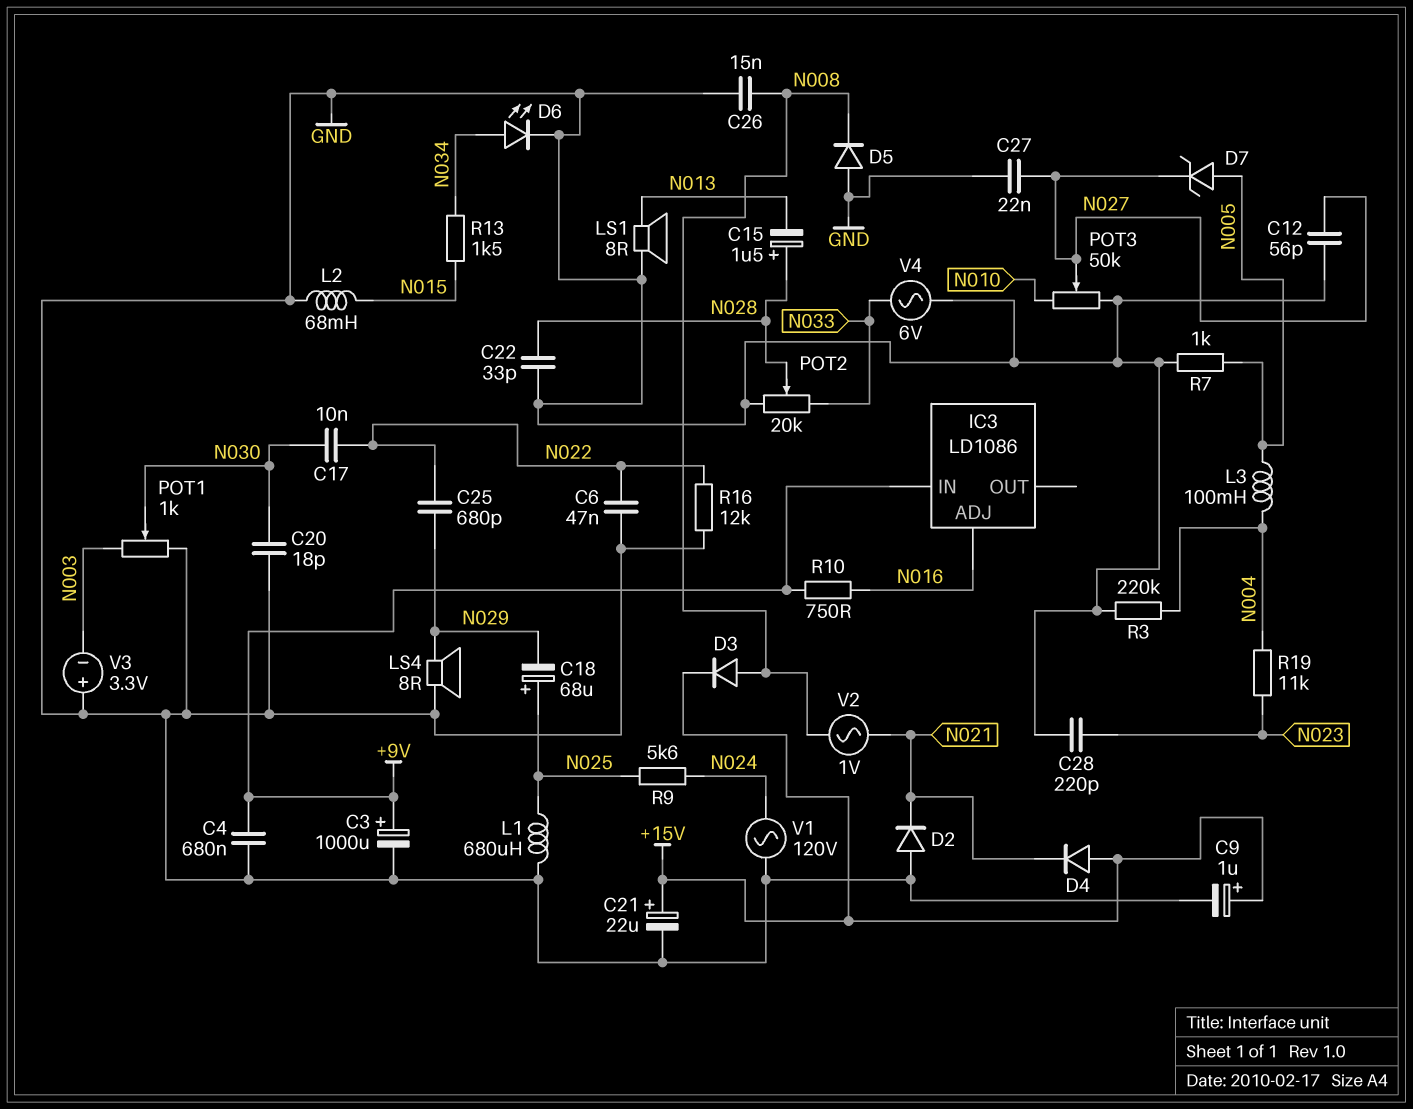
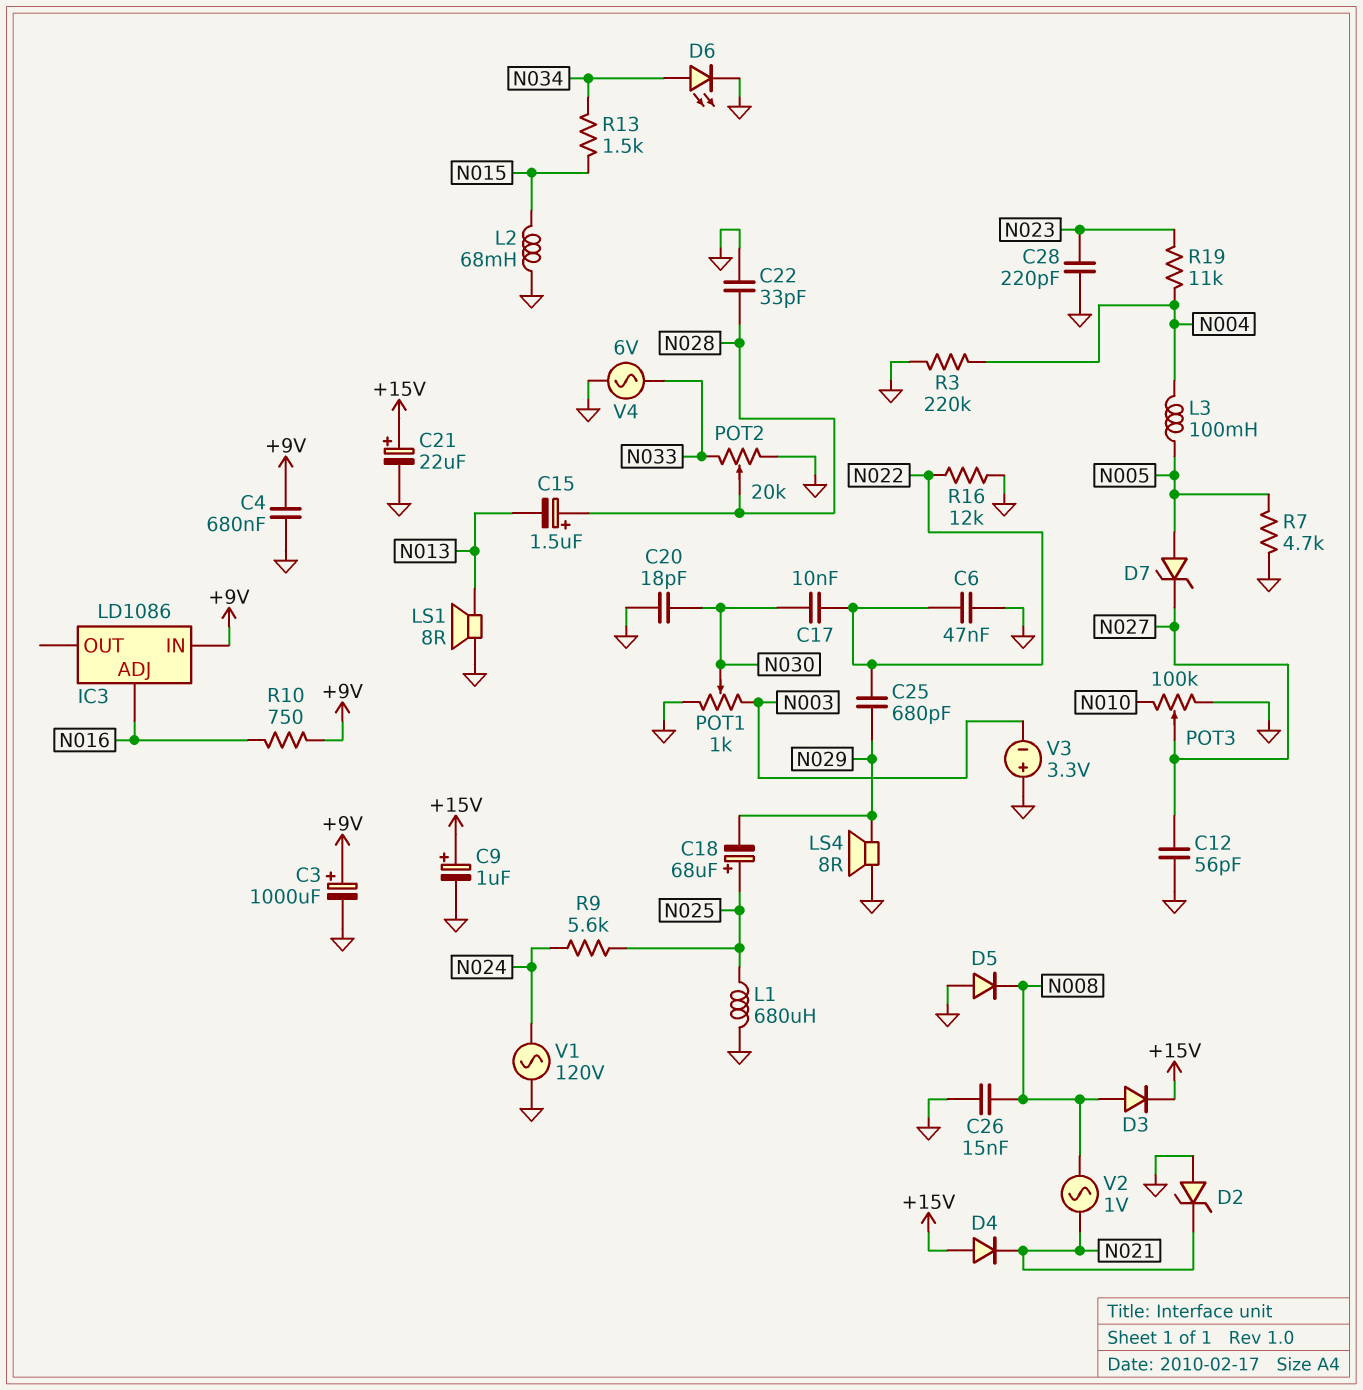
C27: 22nF (GND, N027) -> none
D2: diode (A GND, K N021) -> zener (A GND, K N021)
POT3: 50k (GND, N010, wiper N027) -> 100k (GND, N010, wiper N027)
R7: 1k (GND, N005) -> 4.7k (GND, N005)

